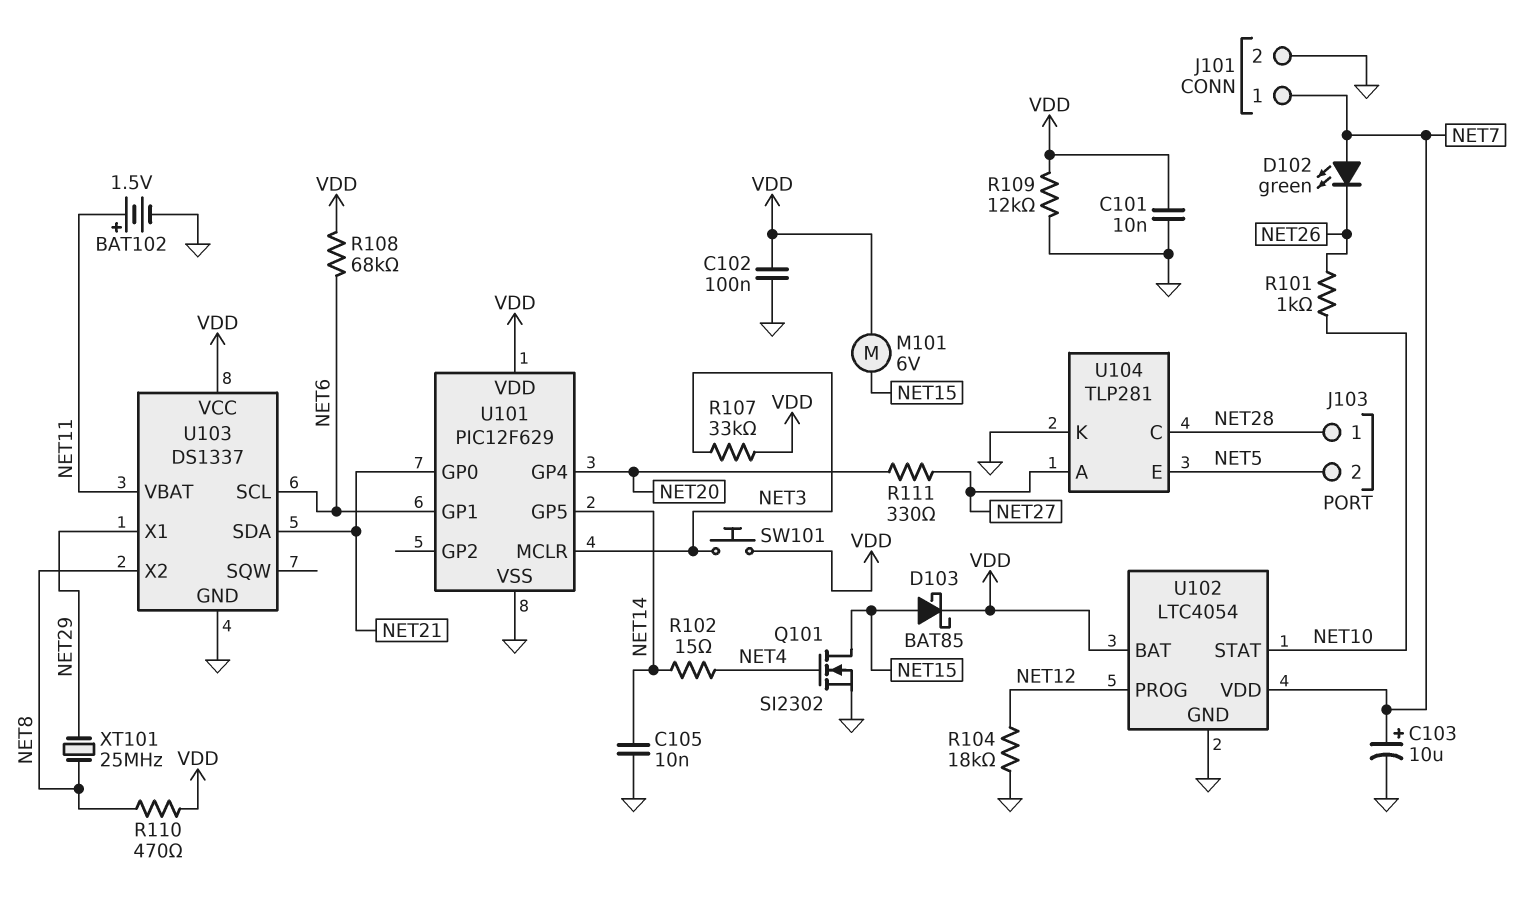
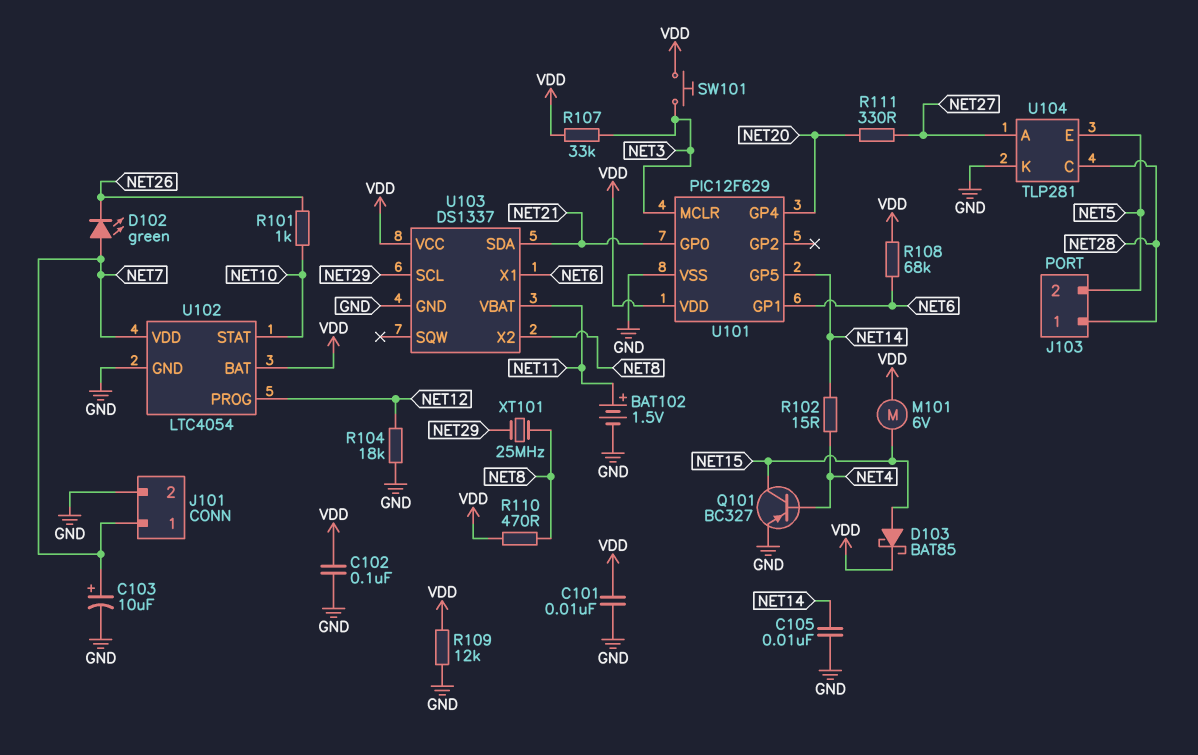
Q101: NMOS SI2302 (G NET4, D NET15, S GND) -> PNP BC327 (B NET4, C NET15, E GND)
U103 pin SCL: NET6 -> NET29
U103 pin X1: NET29 -> NET6

